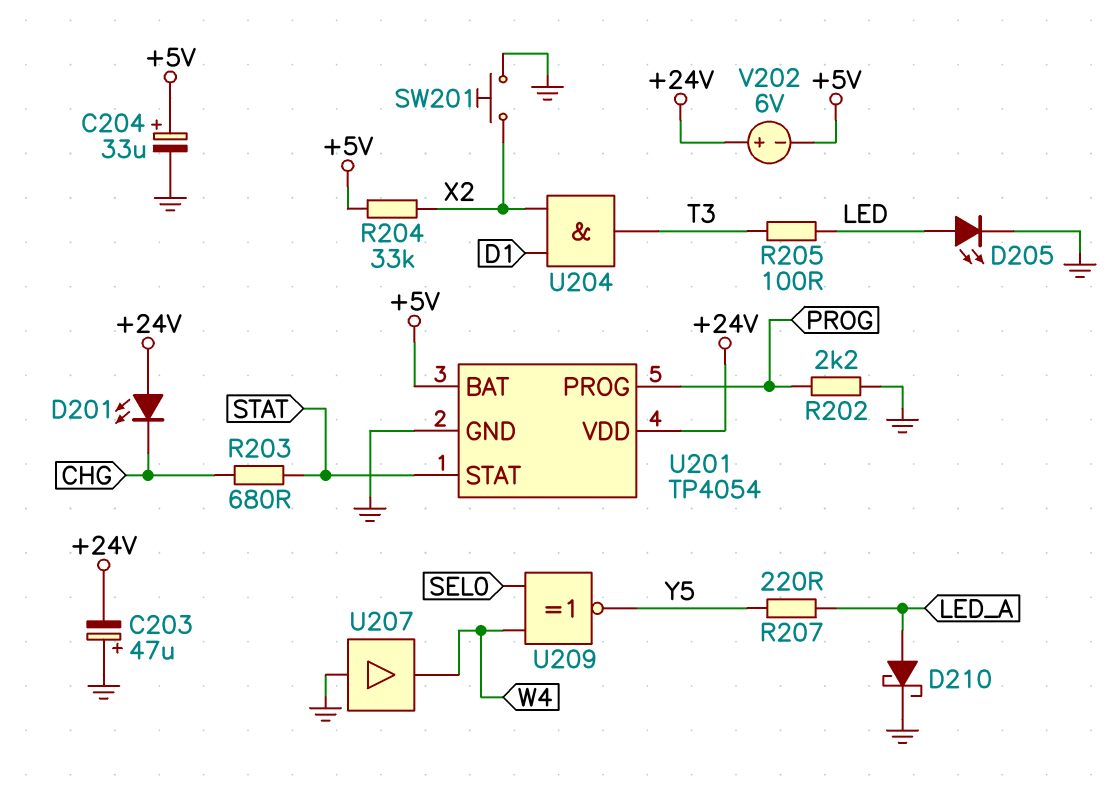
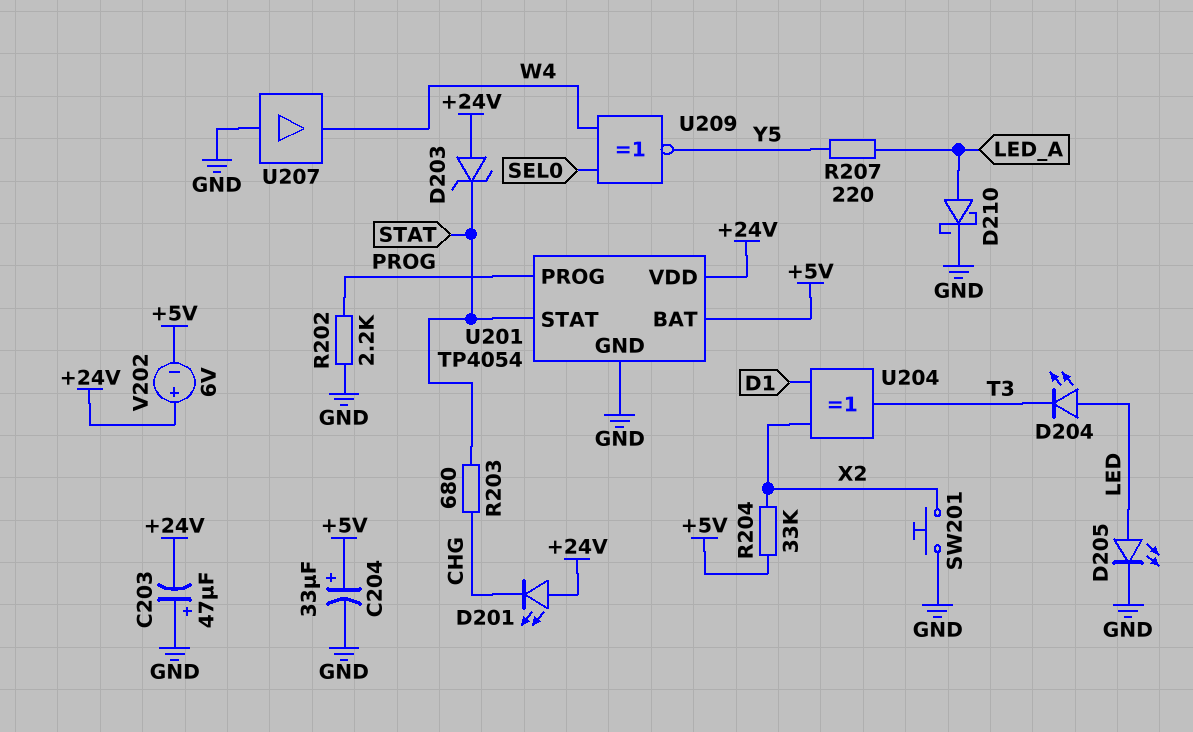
D203: none -> zener (A +24V, K STAT)
D204: none -> LED (A LED, K T3)
R205: 100 (LED, T3) -> none
U204: AND (in D1, in X2, out T3) -> XOR (in D1, in X2, out T3)

